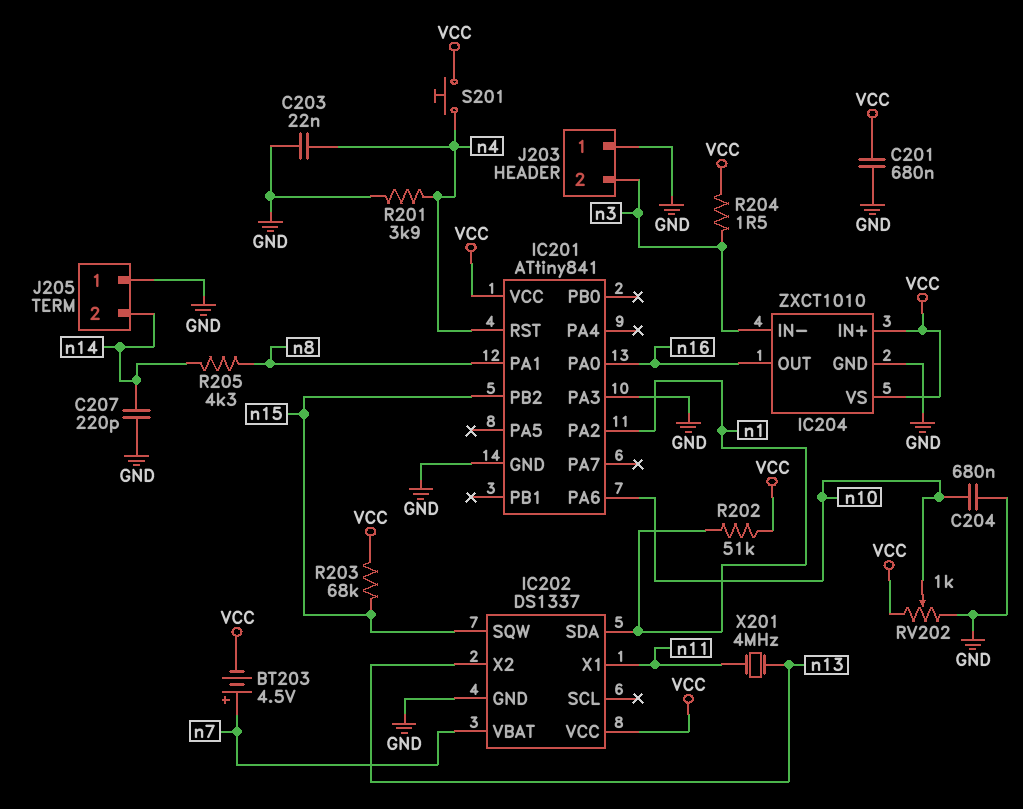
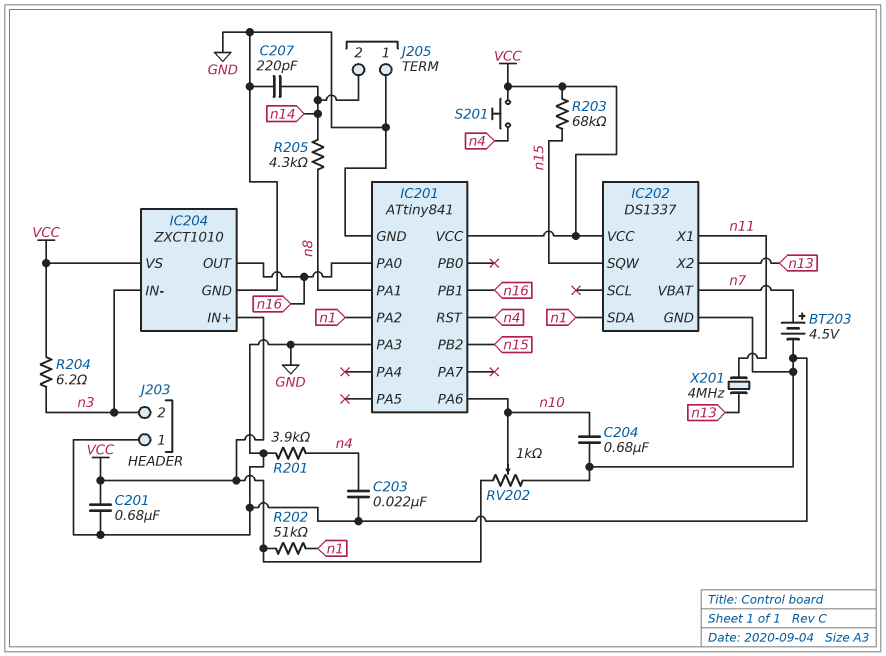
BT203: 4.5V (plus n7, minus VCC) -> 4.5V (plus n7, minus GND)
IC201 pin PB1: none -> n16
R204: 1.5 (VCC, n3) -> 6.2 (VCC, n3)

